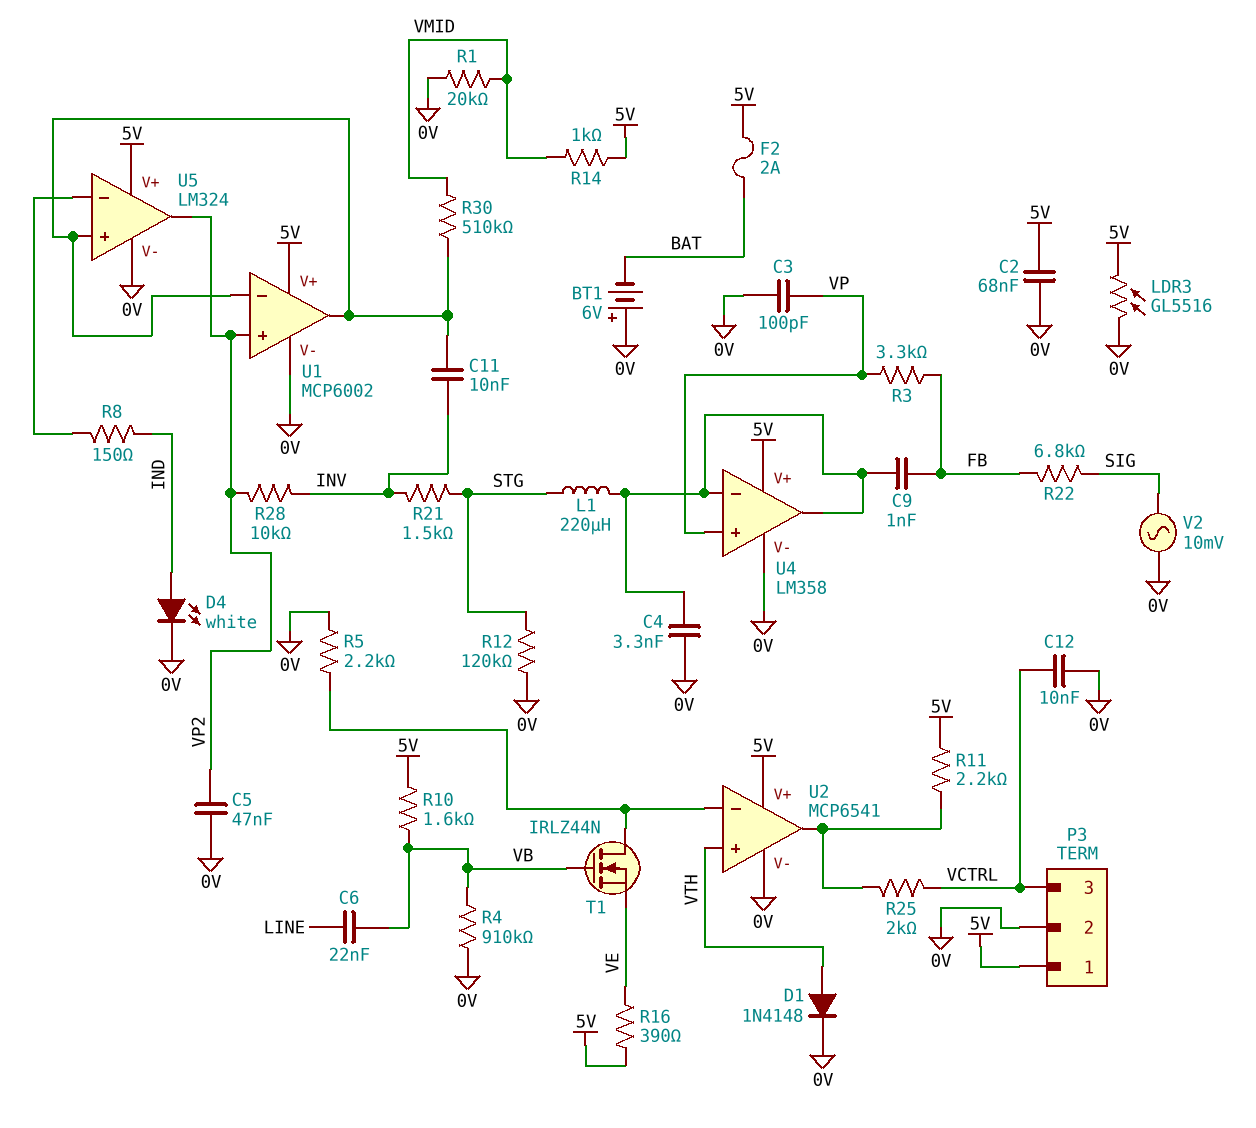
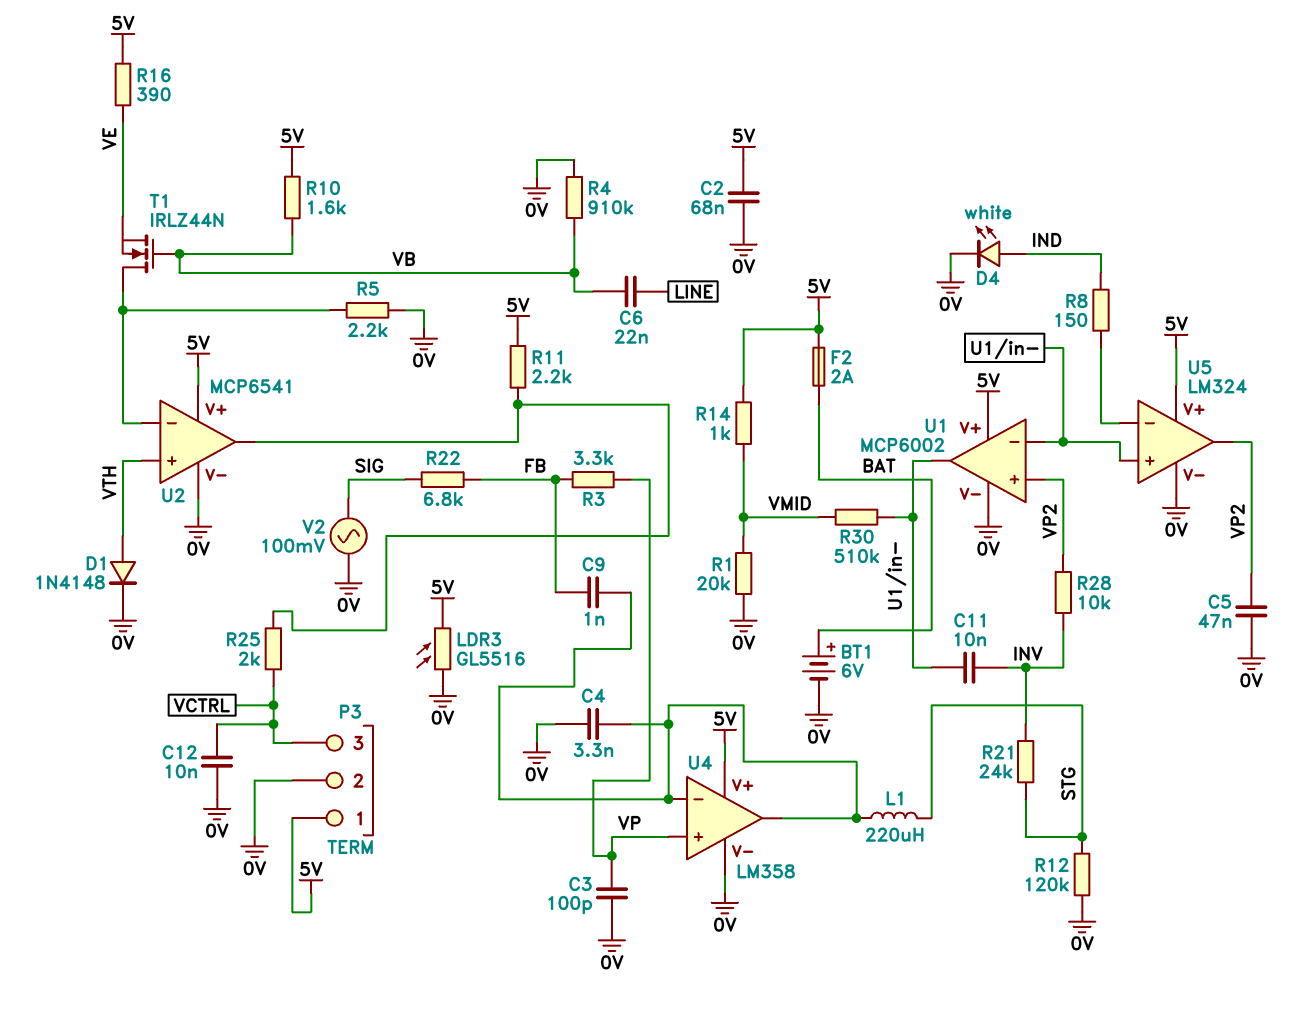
BT1: 6V (plus 0V, minus BAT) -> 6V (plus BAT, minus 0V)
R21: 1.5k (INV, STG) -> 24k (INV, STG)
V2: AC 10mV (0V, SIG) -> AC 100mV (0V, SIG)

